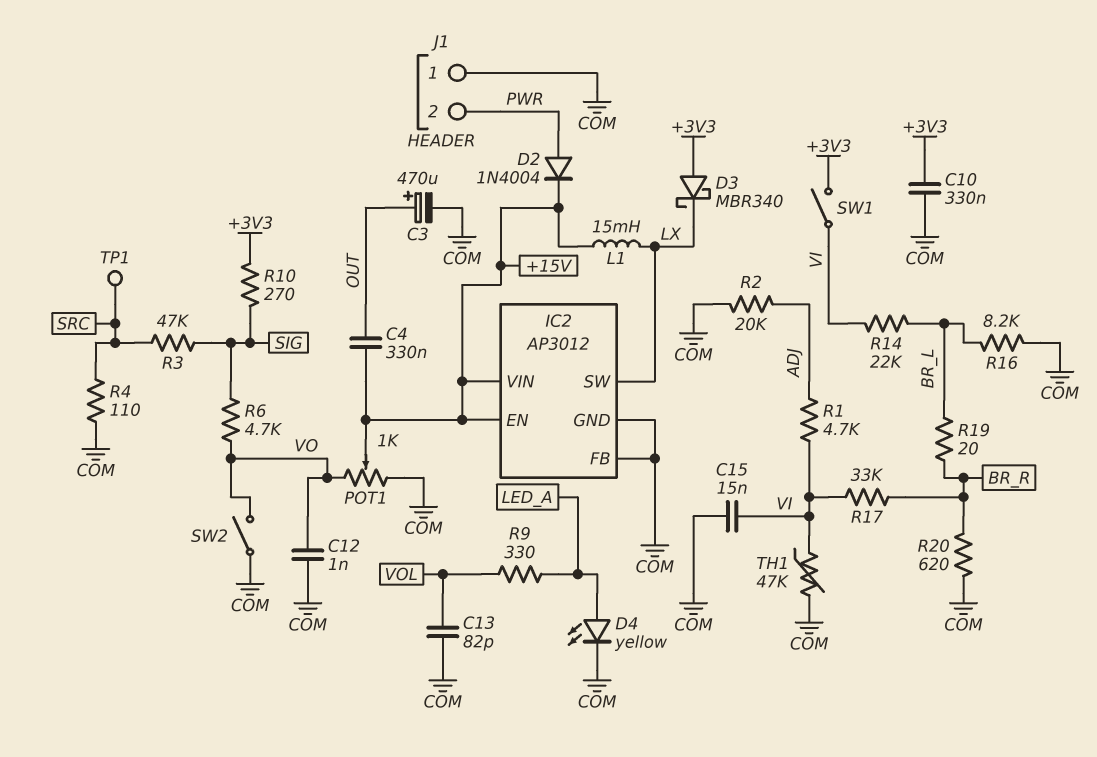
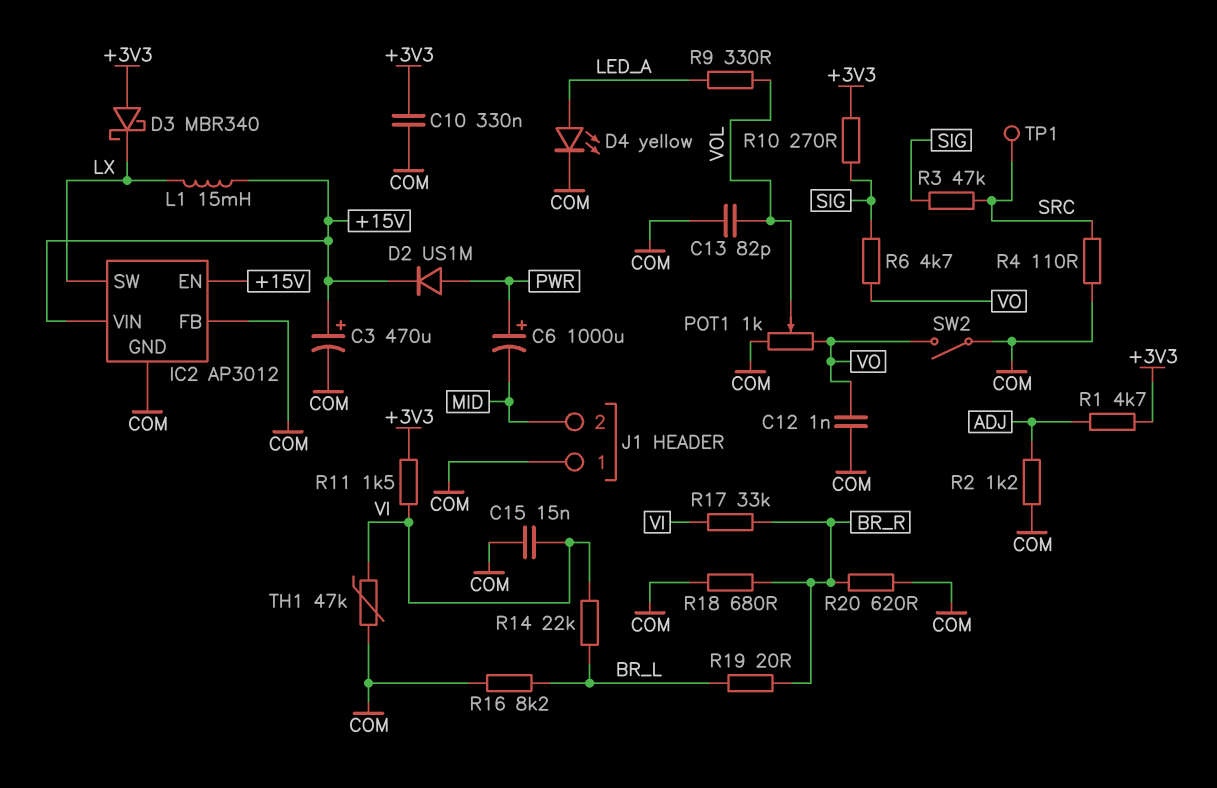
C3: 470uF (plus OUT, minus COM) -> 470uF (plus +15V, minus COM)
C4: 330nF (+15V, OUT) -> none
C6: none -> 1000uF (plus PWR, minus MID)
D2: diode 1N4004 (A PWR, K +15V) -> diode US1M (A PWR, K +15V)
J1 pin 2: PWR -> MID
POT1: 1k (COM, VO, wiper +15V) -> 1k (COM, VO, wiper VOL)
R1: 4.7k (ADJ, VI) -> 4.7k (+3V3, ADJ)
R2: 20k (ADJ, COM) -> 1.2k (ADJ, COM)
R11: none -> 1.5k (+3V3, VI)
R18: none -> 680 (BR_R, COM)
SW1: switch (+3V3, VI) -> none

